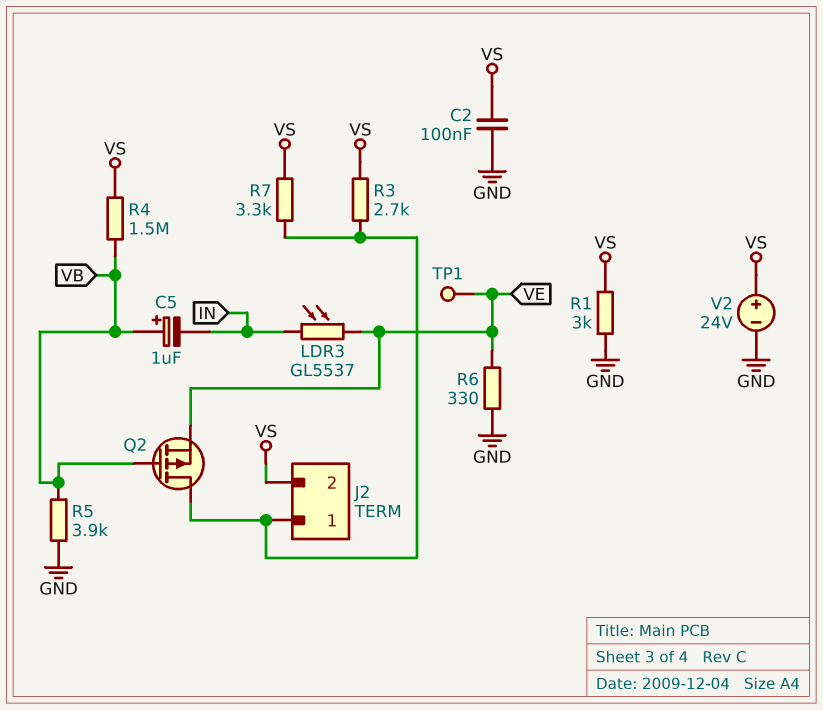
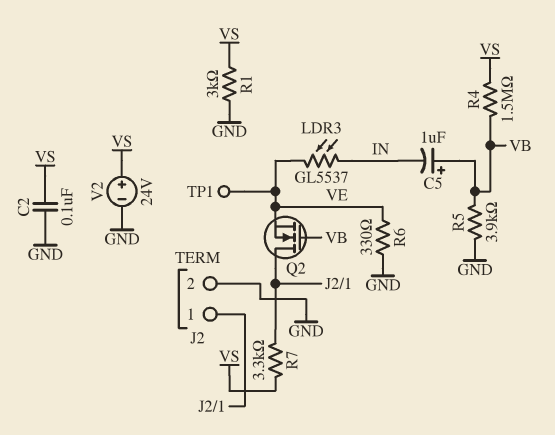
J2 pin 2: VS -> GND
Q2: PMOS (G VB, D J2/1, S VE) -> NMOS (G VB, D J2/1, S VE)
R3: 2.7k (J2/1, VS) -> none

